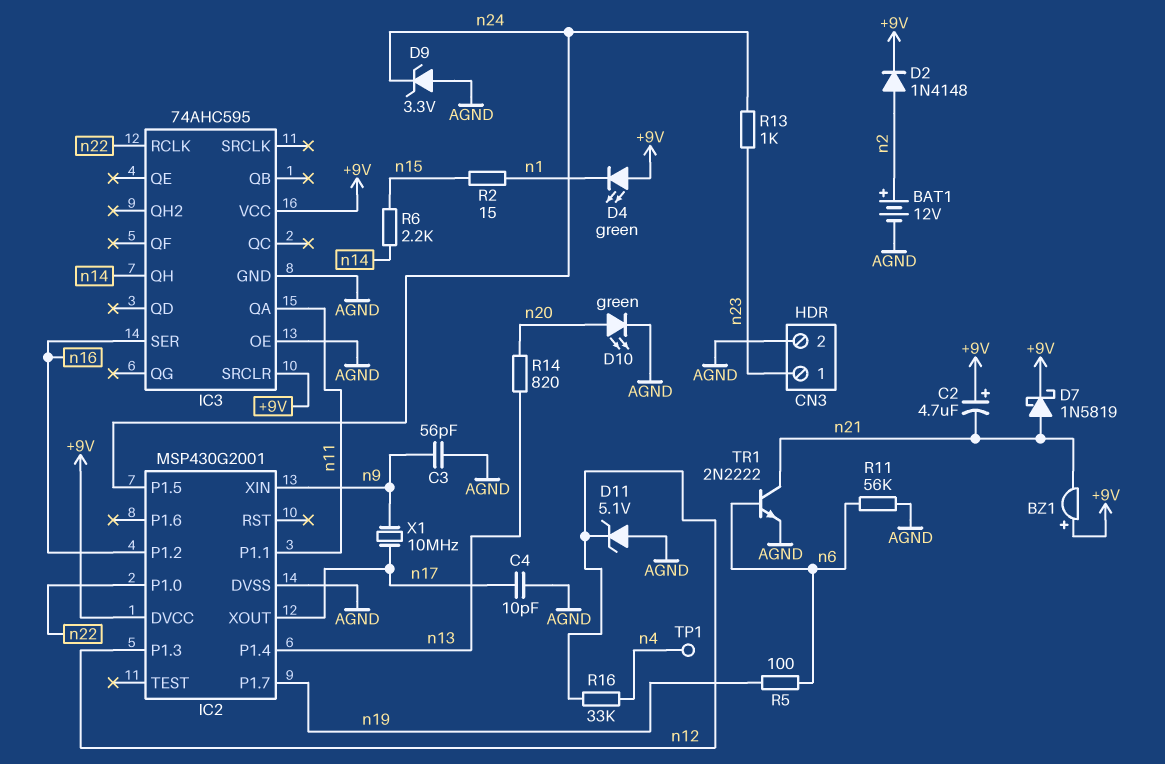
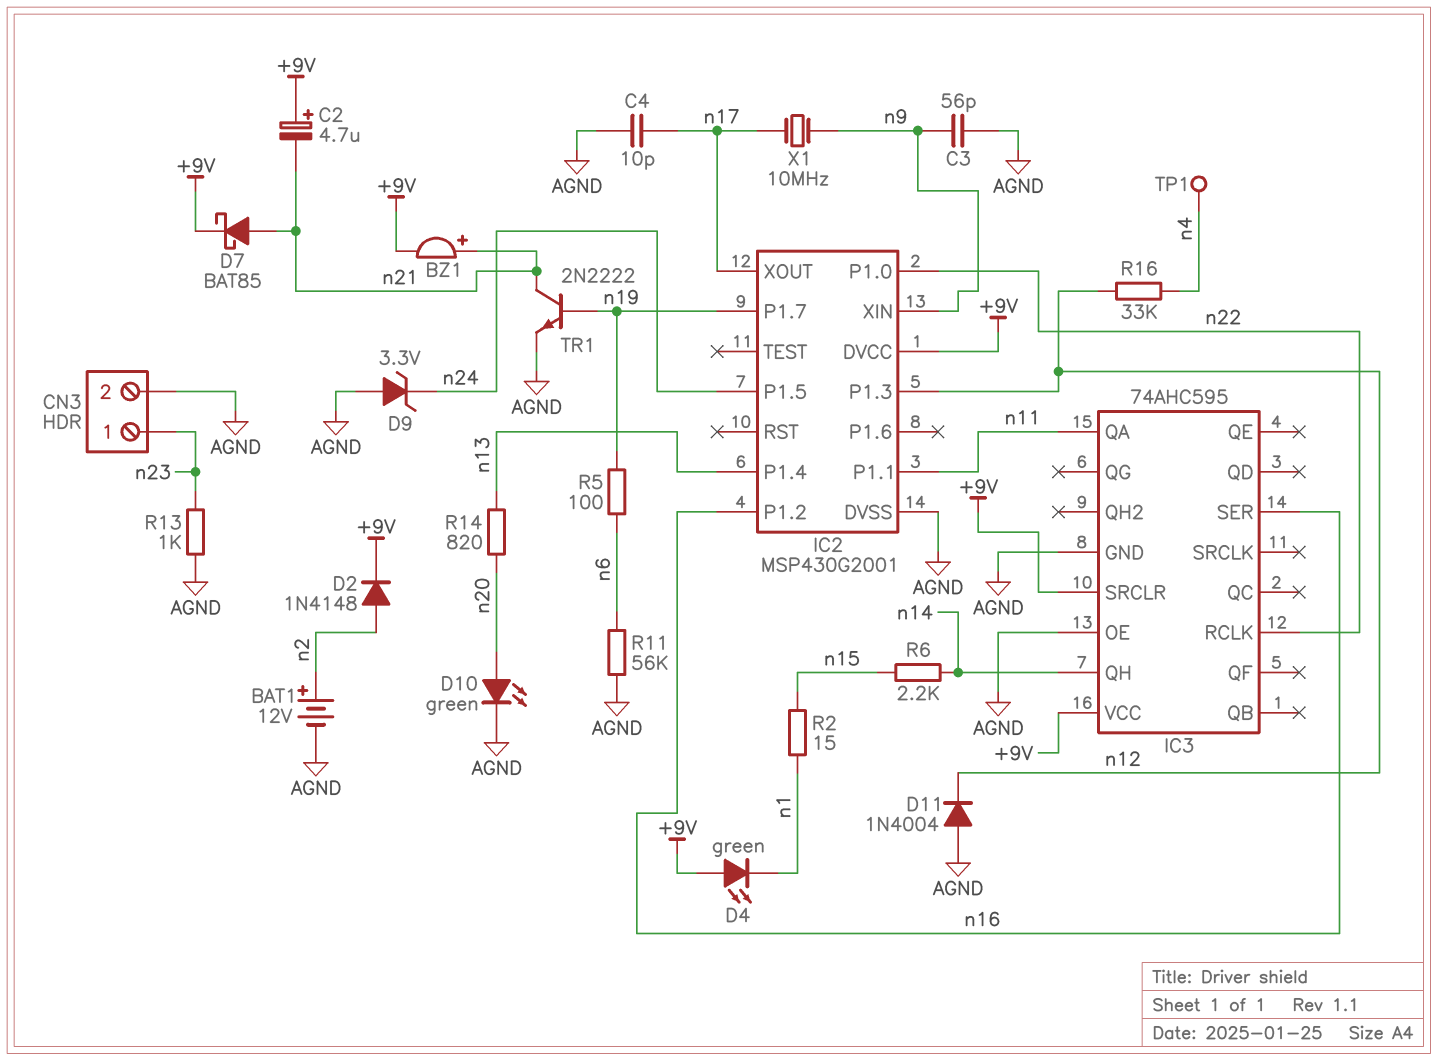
BZ1: buzzer (plus +9V, minus n21) -> buzzer (plus n21, minus +9V)
D7: schottky 1N5819 (A n21, K +9V) -> schottky BAT85 (A n21, K +9V)
D11: zener 5.1V (A AGND, K n12) -> diode 1N4004 (A AGND, K n12)
R13: 1k (n23, n24) -> 1k (AGND, n23)
TR1: NPN 2N2222 (B n6, C n21, E AGND) -> NPN 2N2222 (B n19, C n21, E AGND)

